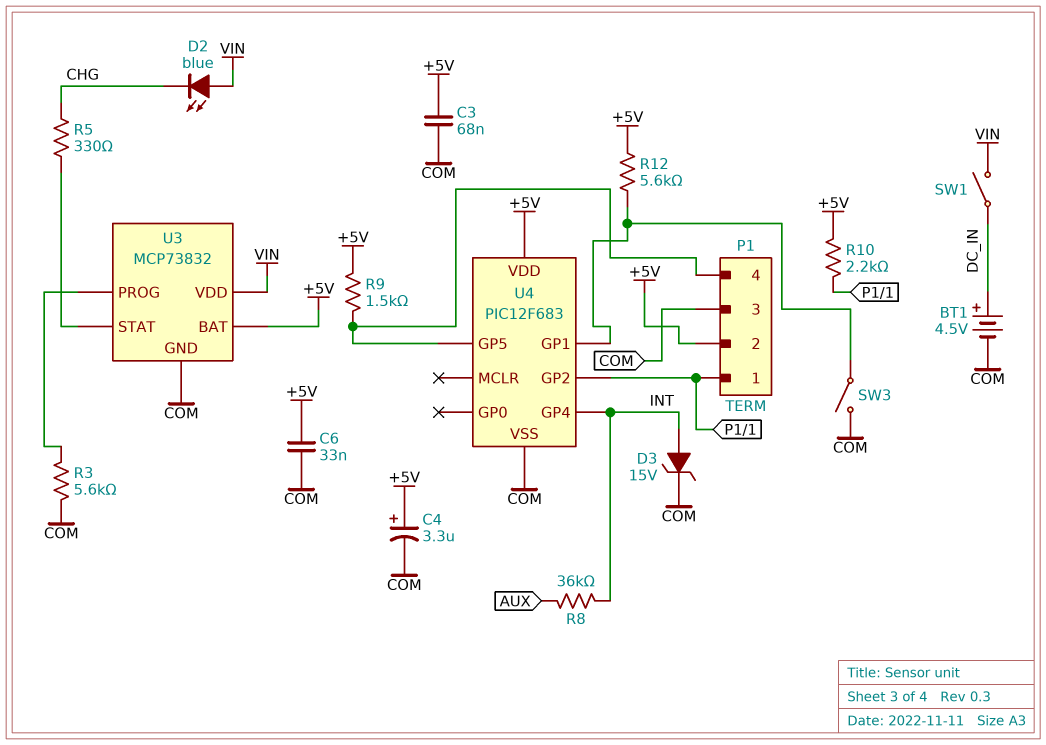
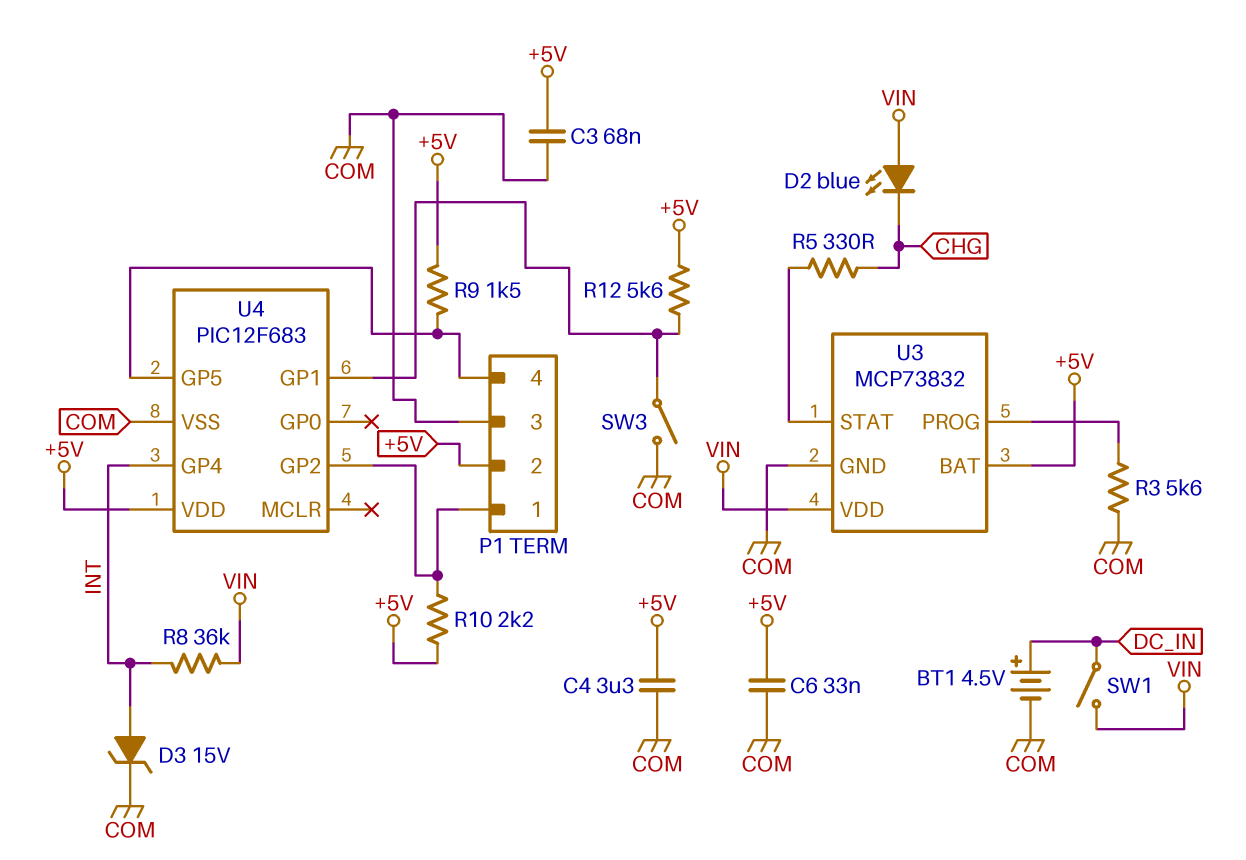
C4: 3.3uF (plus +5V, minus COM) -> 3.3uF (+5V, COM)
R8: 36k (AUX, INT) -> 36k (INT, VIN)

